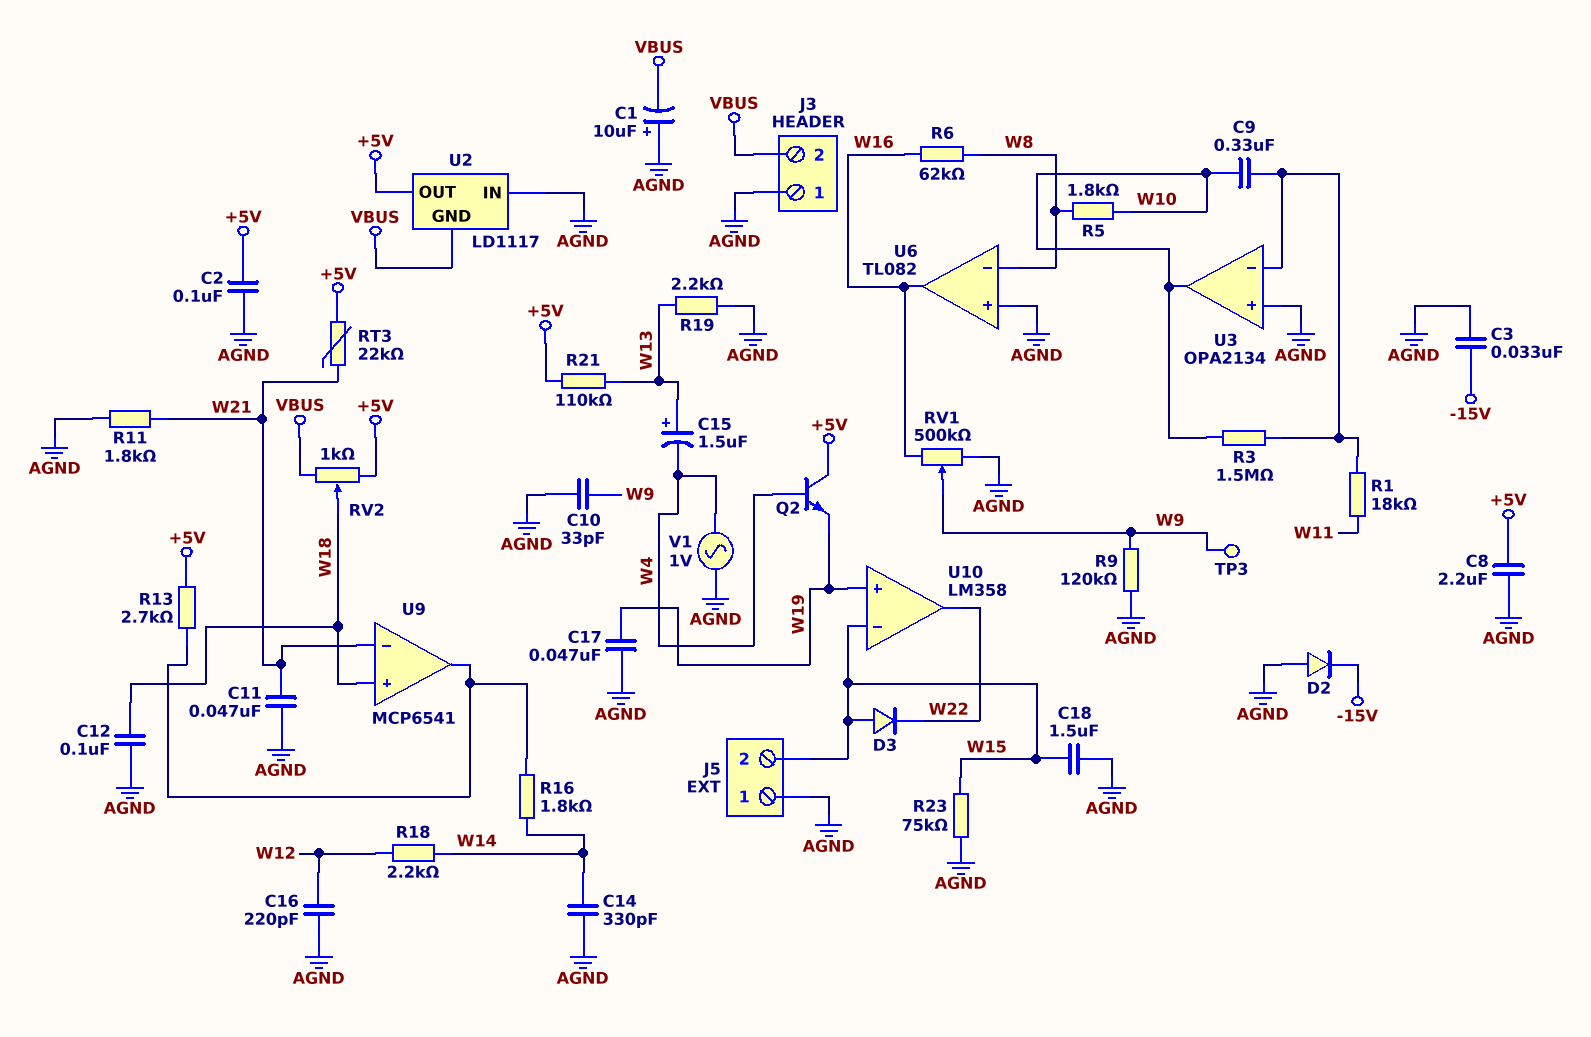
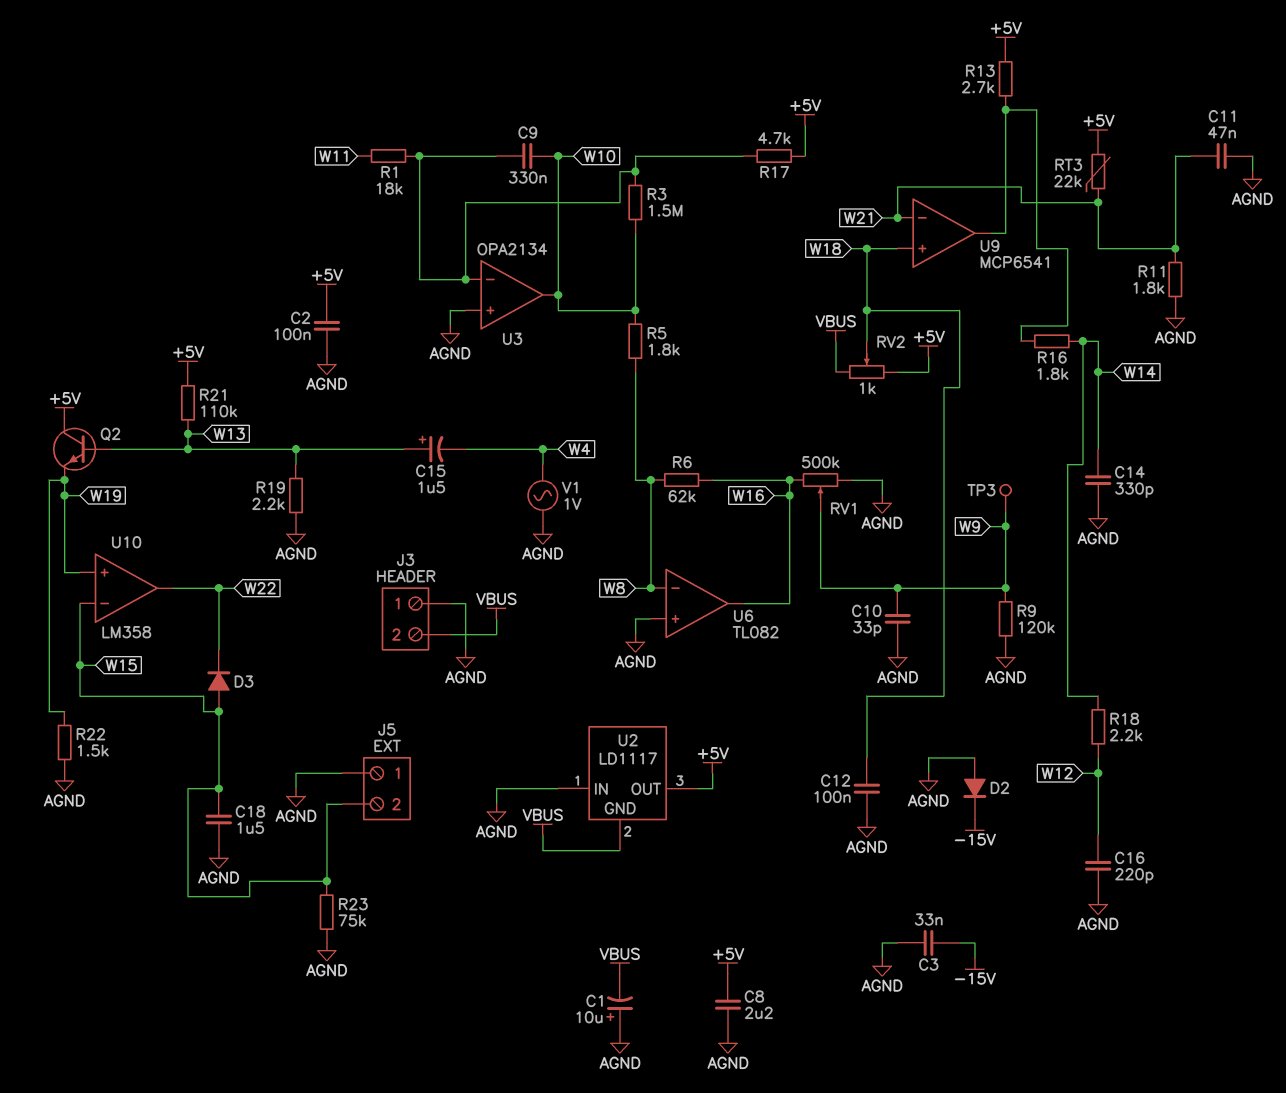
C17: 47nF (AGND, W19) -> none
Q2: NPN (B W4, C +5V, E W19) -> NPN (B W13, C +5V, E W19)
R17: none -> 4.7k (+5V, U3/in-)
R22: none -> 1.5k (AGND, W19)

